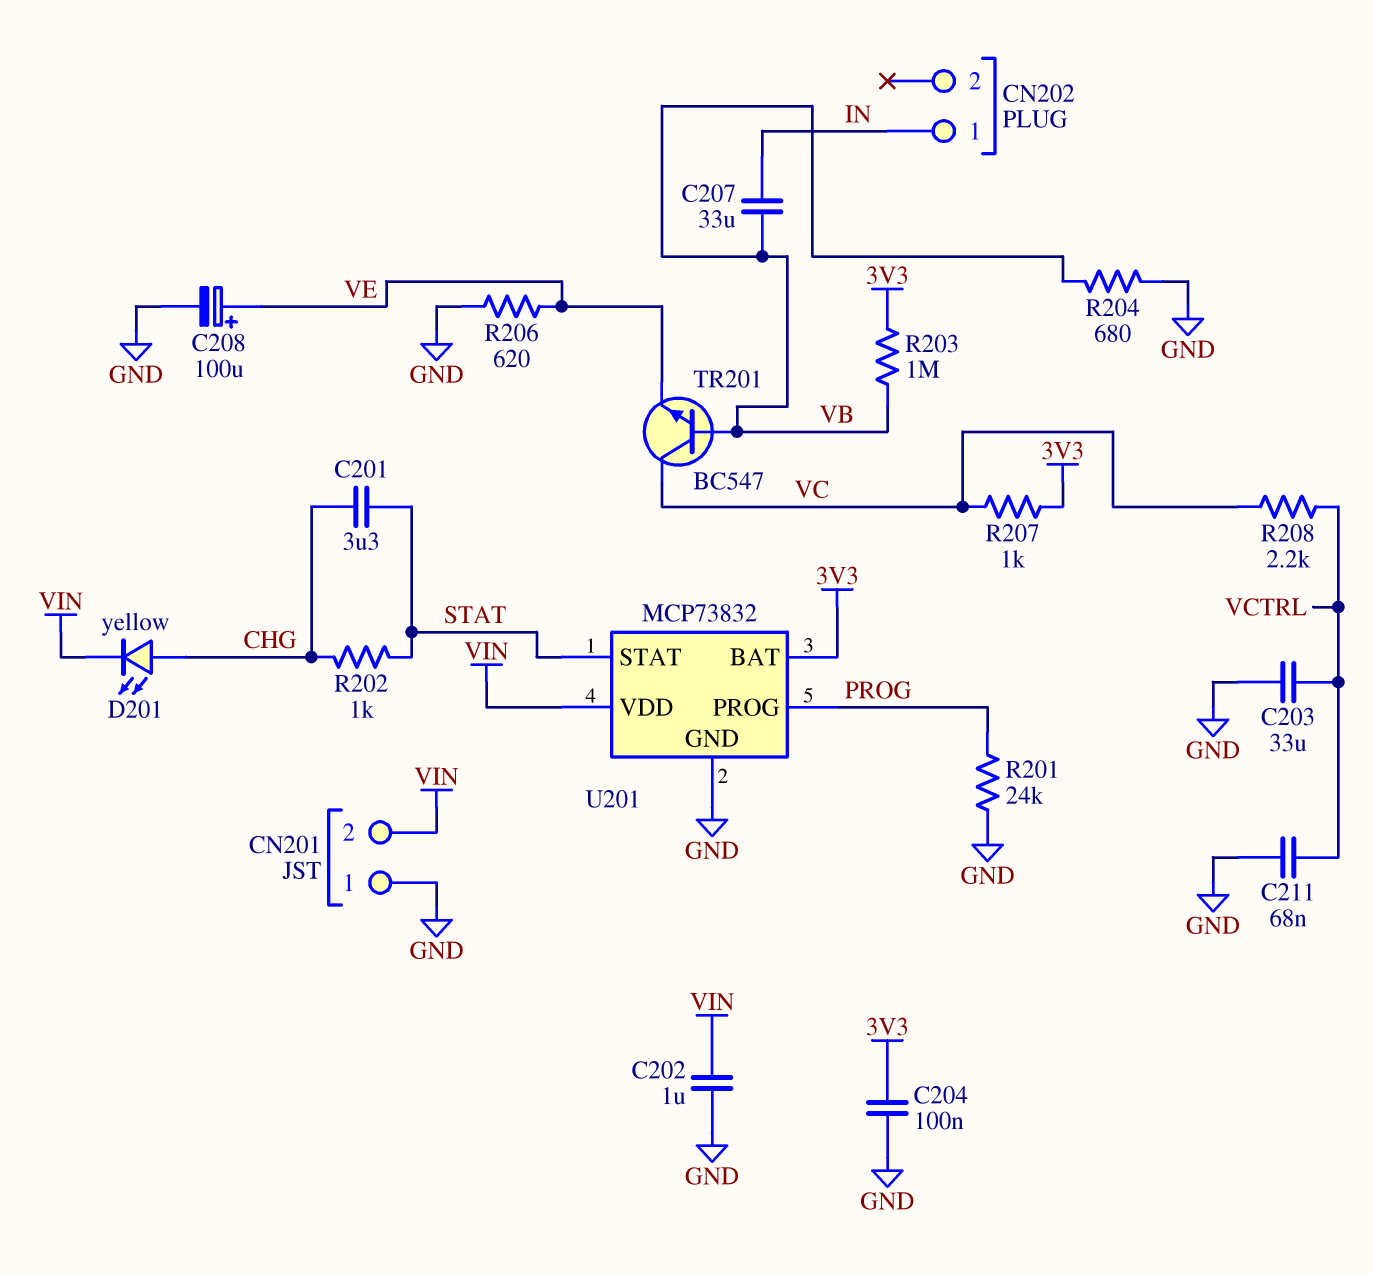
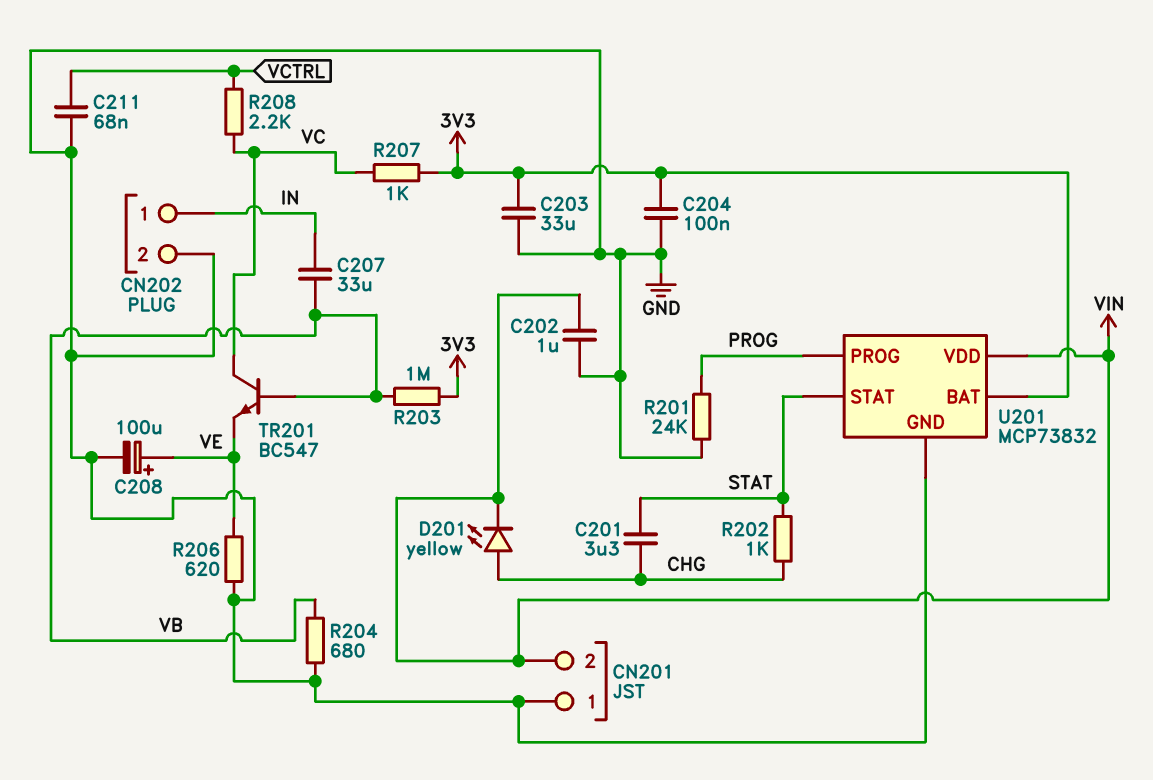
C203: 33uF (GND, VCTRL) -> 33uF (3V3, GND)
CN202 pin 2: none -> GND

